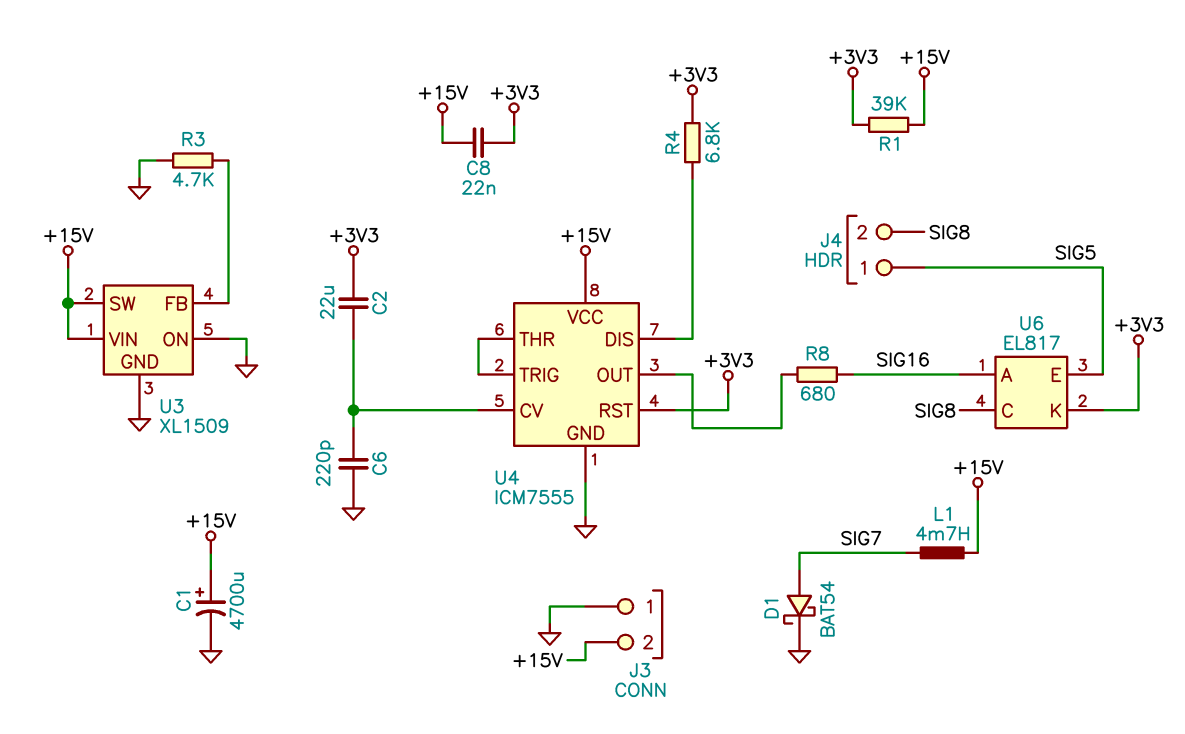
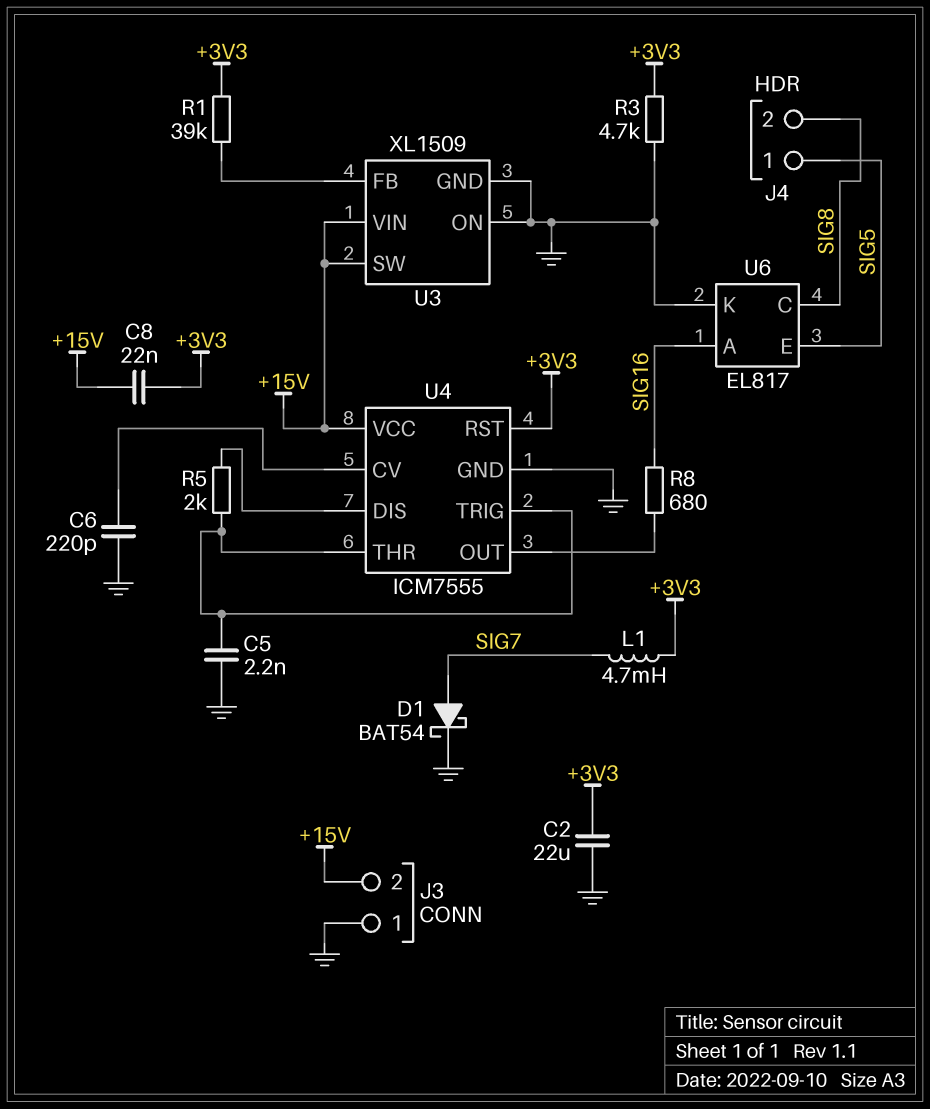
C1: 4700uF (plus +15V, minus GND) -> none
C2: 22uF (+3V3, U4/CV) -> 22uF (+3V3, GND)
C5: none -> 2.2nF (GND, U4/THR)
L1: 4.7mH (+15V, SIG7) -> 4.7mH (+3V3, SIG7)
R1: 39k (+3V3, +15V) -> 39k (+3V3, U3/FB)
R3: 4.7k (GND, U3/FB) -> 4.7k (+3V3, GND)
R4: 6.8k (+3V3, U4/DIS) -> none
R5: none -> 2k (U4/DIS, U4/THR)
U6 pin K: +3V3 -> GND

